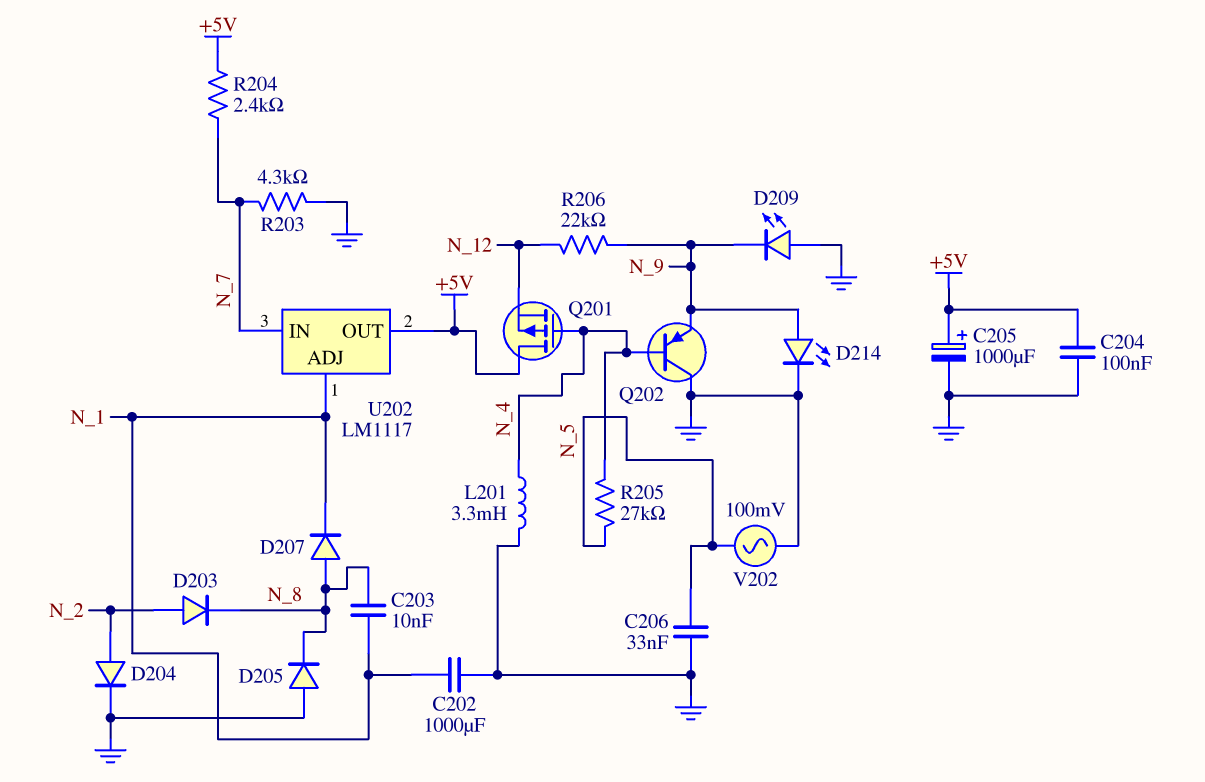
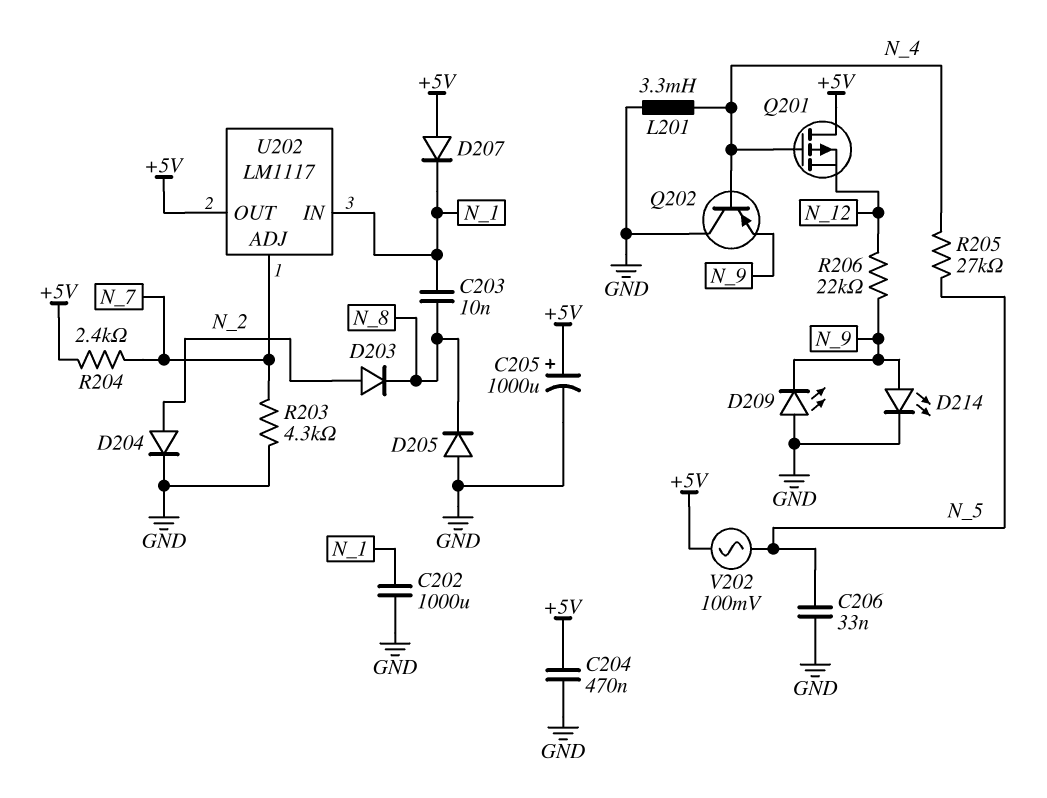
C204: 100nF (+5V, GND) -> 470nF (+5V, GND)
D207: diode (A N_8, K N_1) -> diode (A +5V, K N_1)
U202 pin ADJ: N_1 -> N_7
U202 pin IN: N_7 -> N_1
V202: AC 100mV (GND, N_5) -> AC 100mV (+5V, N_5)

